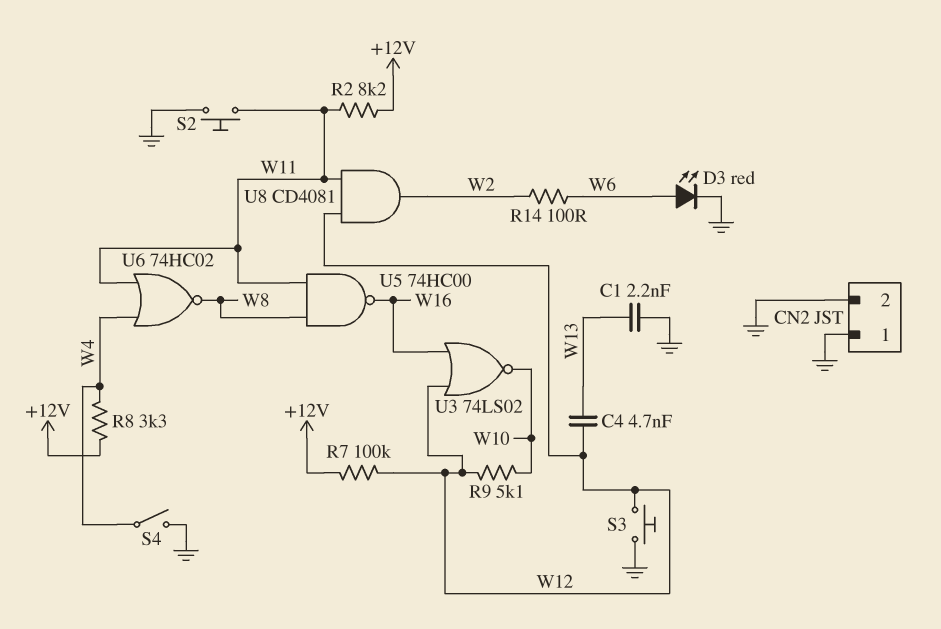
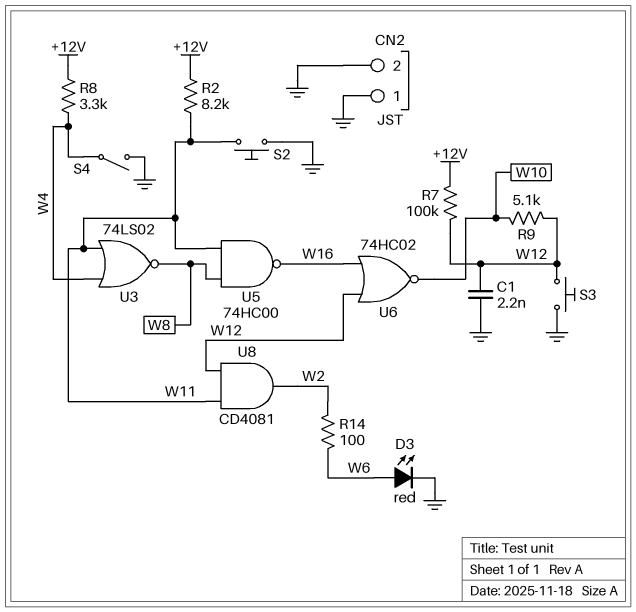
C1: 2.2nF (GND, W13) -> 2.2nF (GND, W12)
C4: 4.7nF (W12, W13) -> none
U3: NOR 74LS02 (in W12, in W16, out W10) -> NOR 74LS02 (in W4, in W11, out W8)
U6: NOR 74HC02 (in W4, in W11, out W8) -> NOR 74HC02 (in W12, in W16, out W10)

